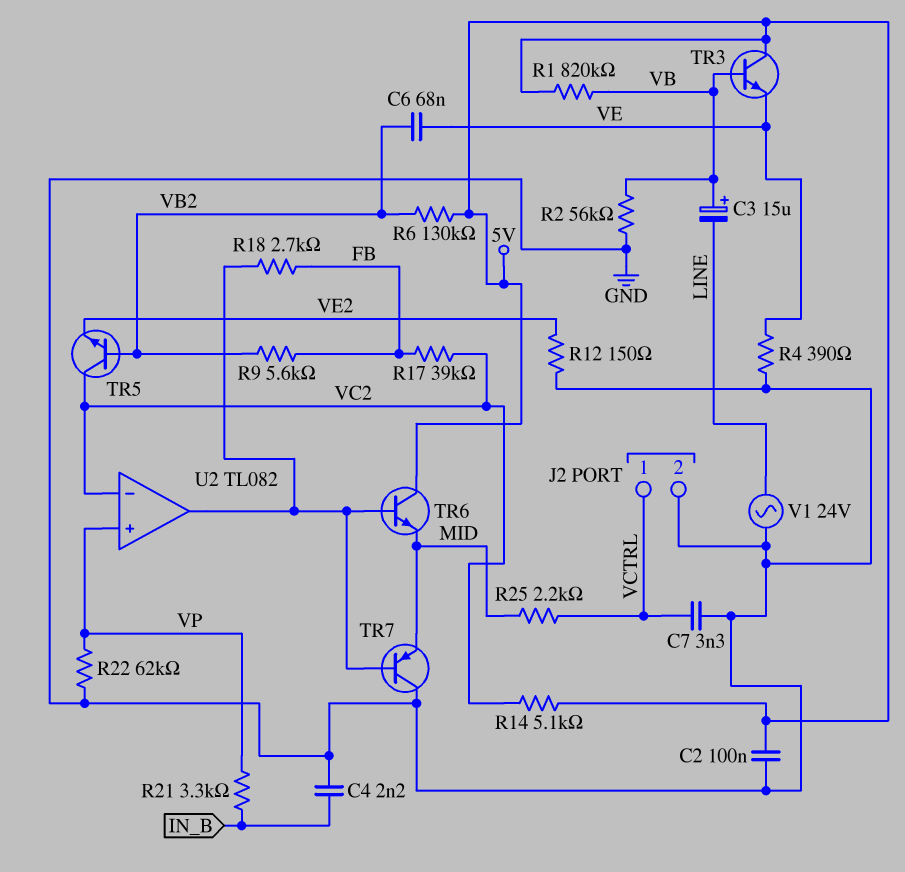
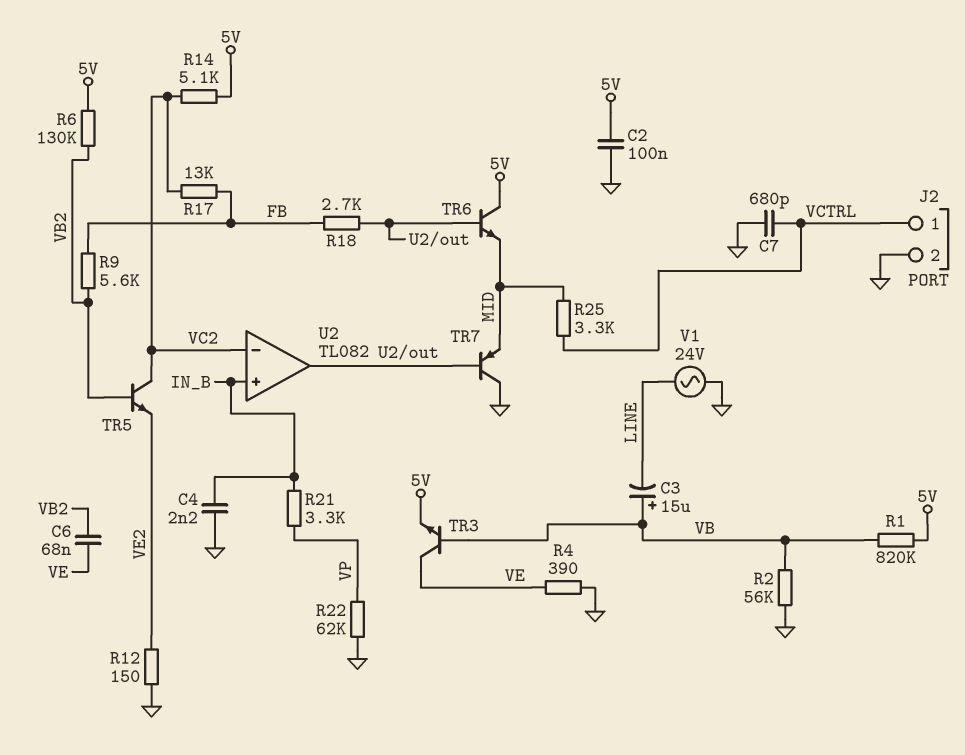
C7: 3.3nF (GND, VCTRL) -> 680pF (GND, VCTRL)
R17: 39k (FB, VC2) -> 13k (FB, VC2)
R25: 2.2k (MID, VCTRL) -> 3.3k (MID, VCTRL)
TR3: NPN (B VB, C 5V, E VE) -> NPN (B VB, C VE, E 5V)
U2 pin in+: VP -> IN_B

